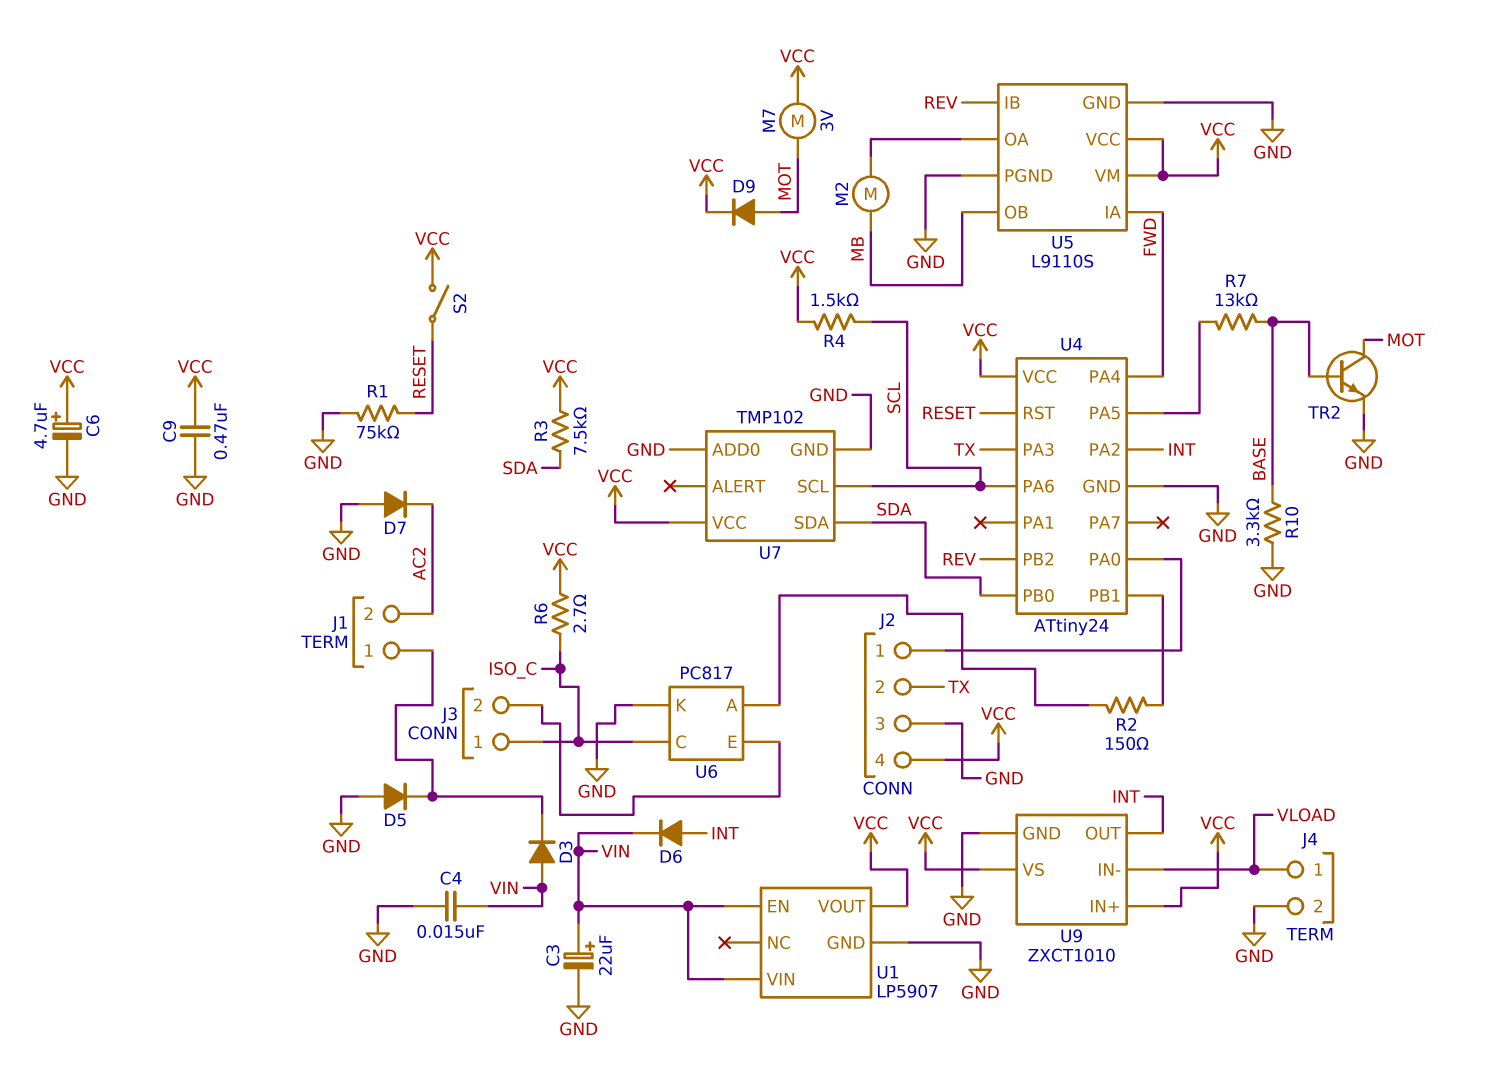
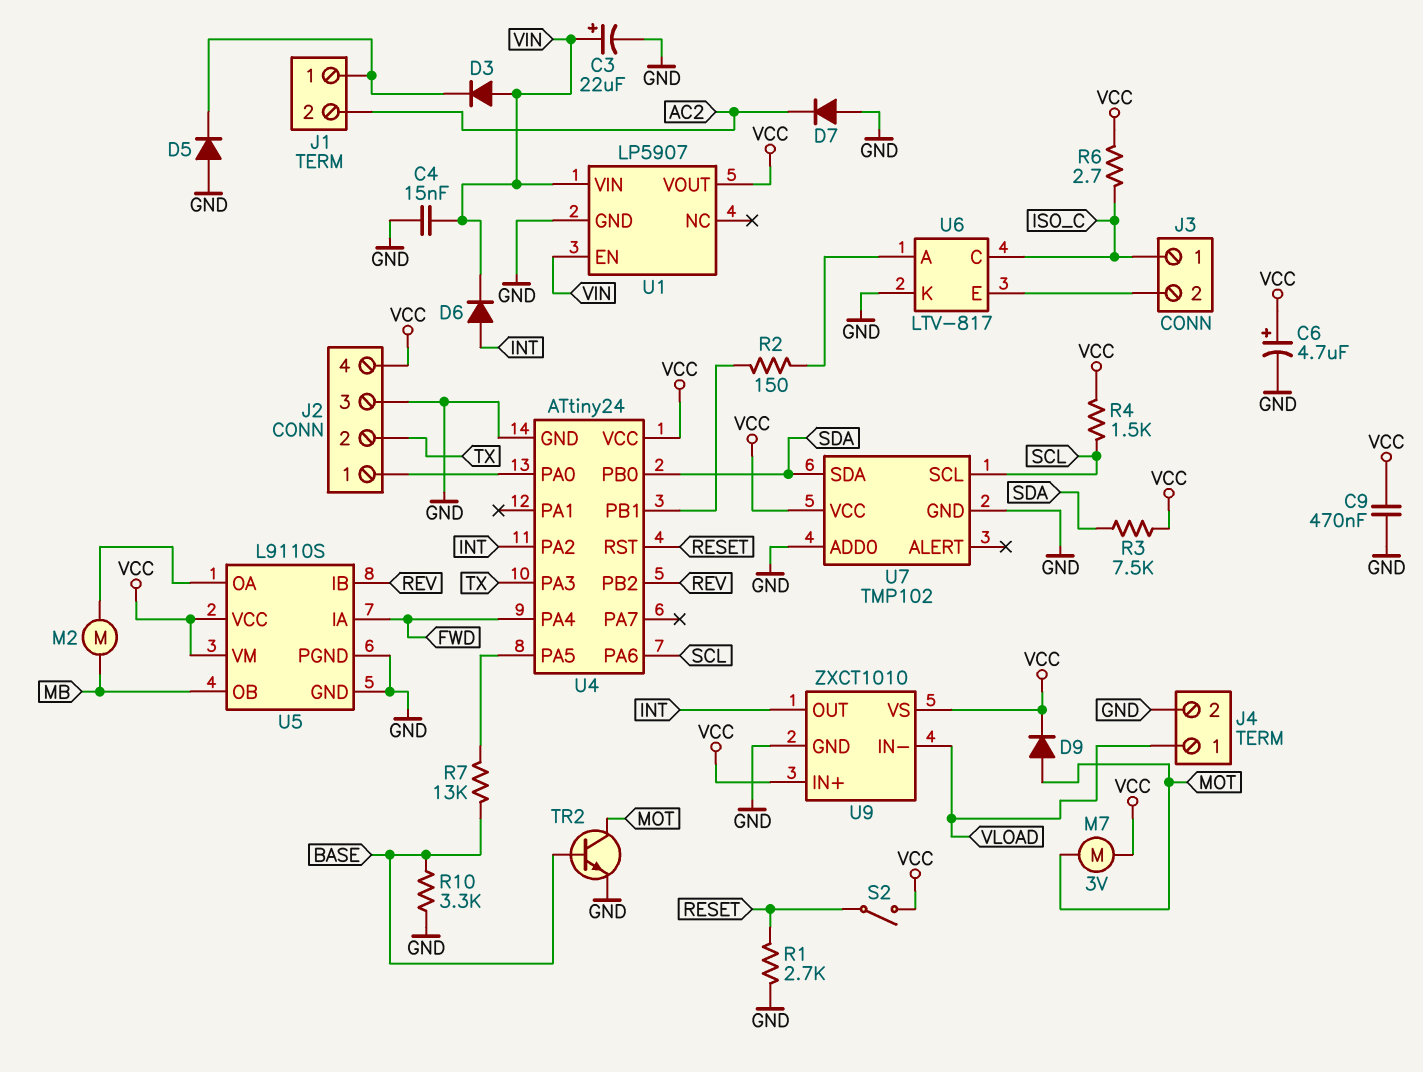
R1: 75k (GND, RESET) -> 2.7k (GND, RESET)
U6: PC817 -> LTV-817

